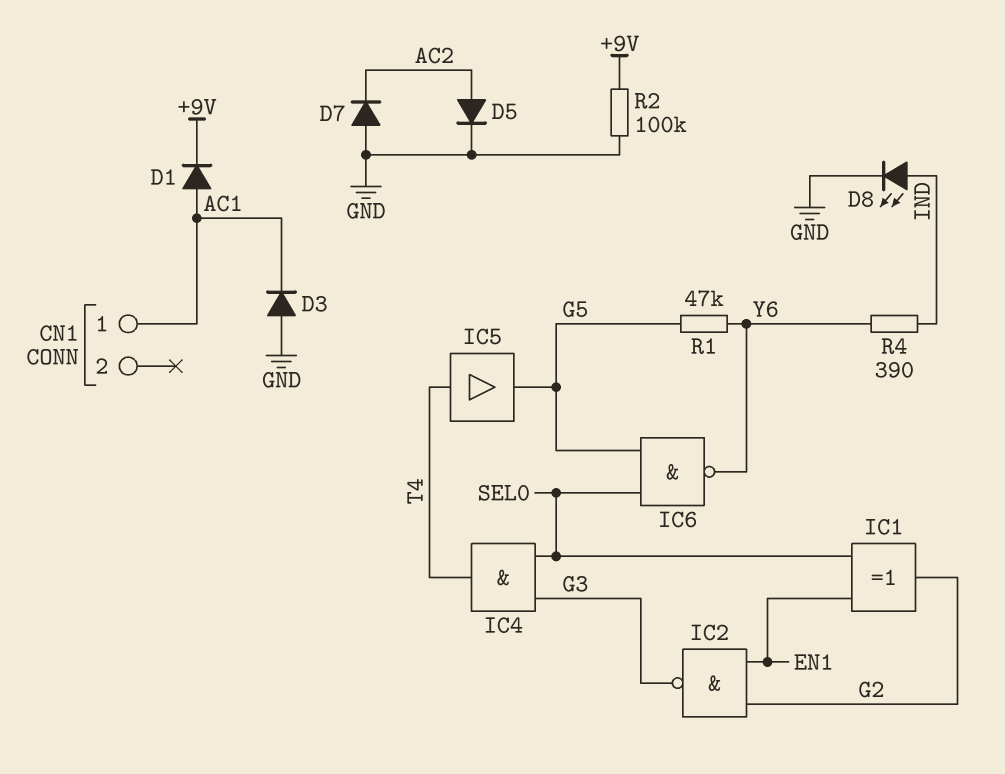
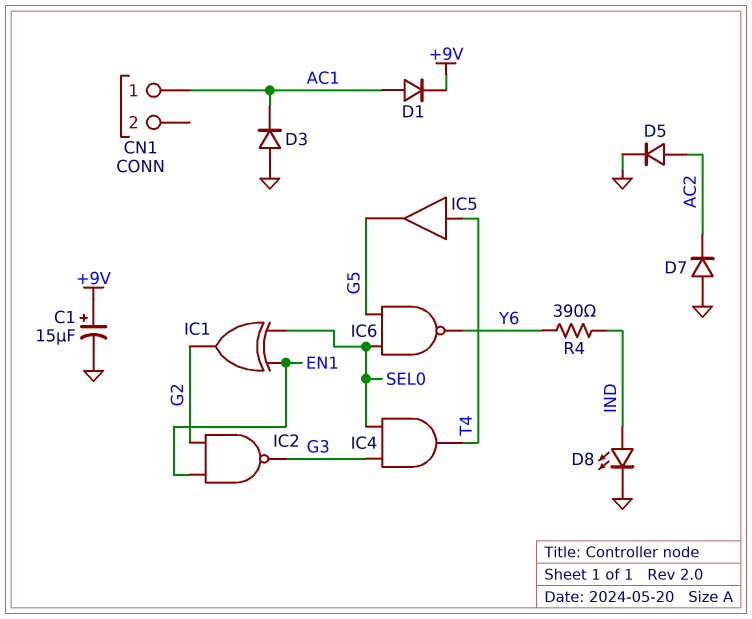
C1: none -> 15uF (plus +9V, minus GND)
R1: 47k (G5, Y6) -> none
R2: 100k (+9V, GND) -> none

